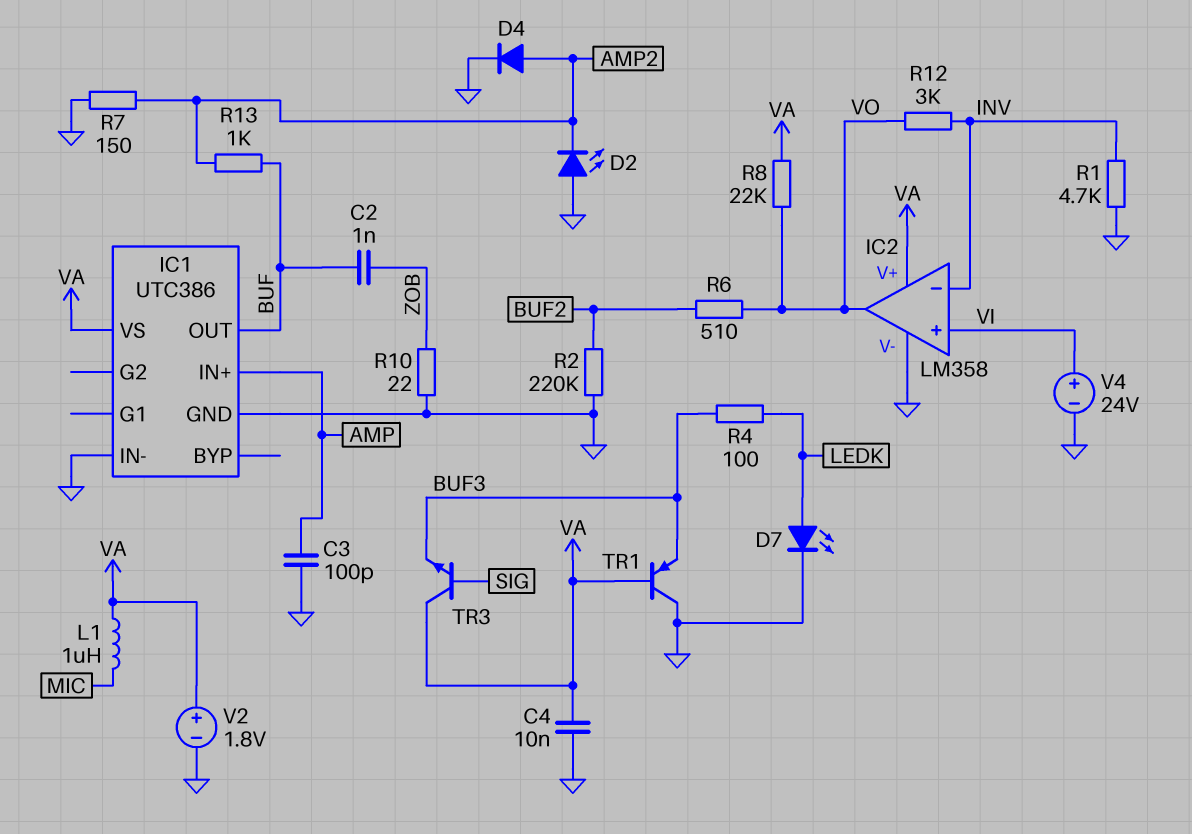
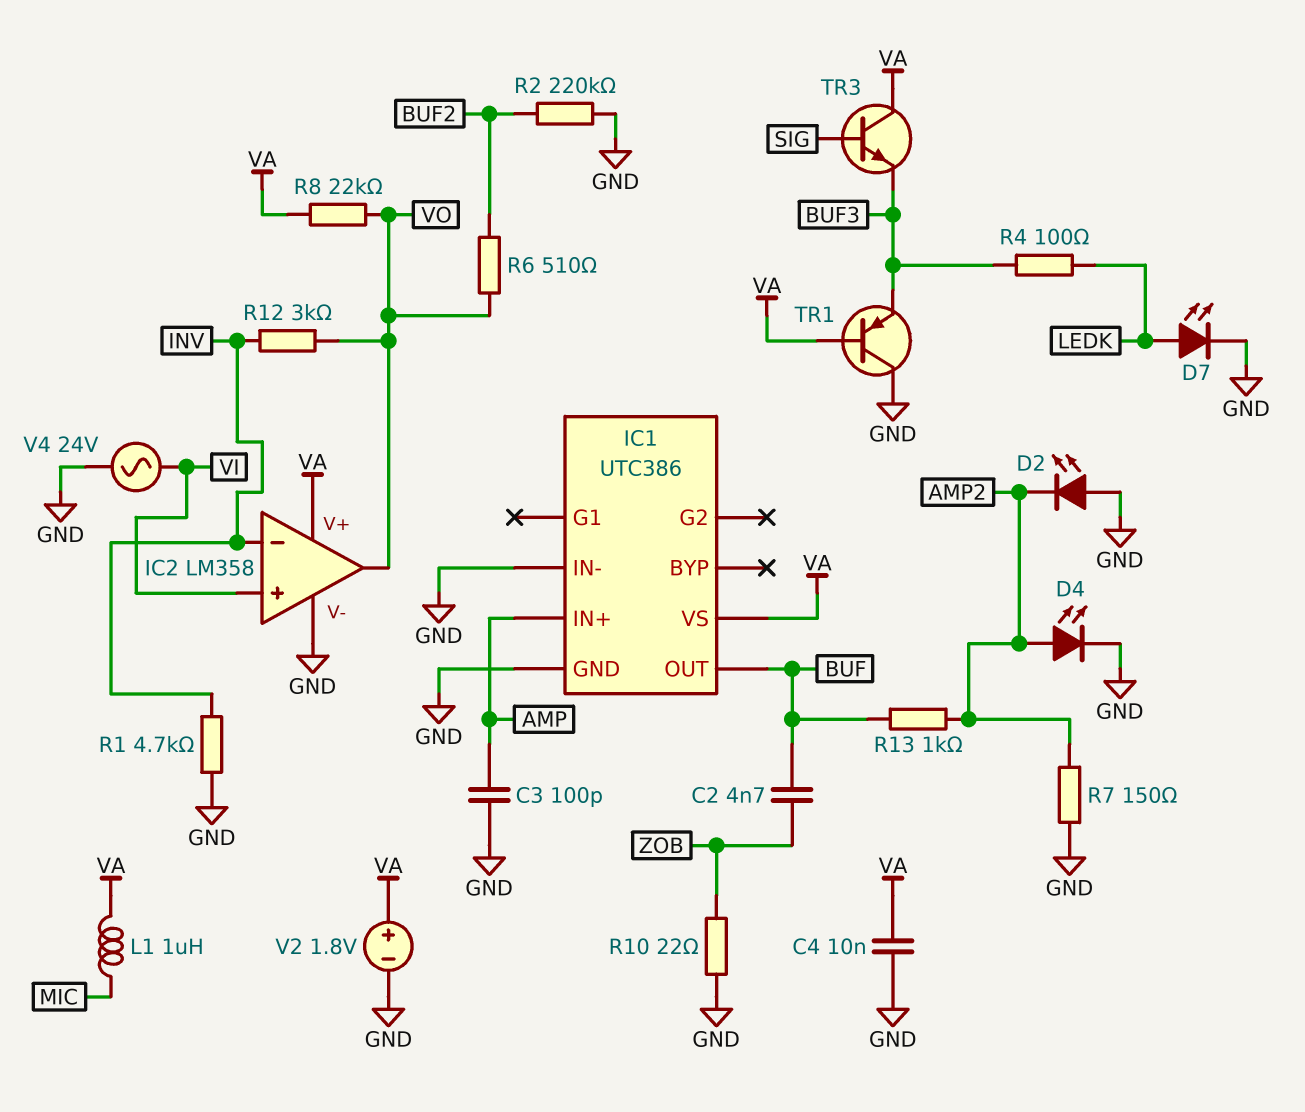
C2: 1nF (BUF, ZOB) -> 4.7nF (BUF, ZOB)
D4: diode (A AMP2, K GND) -> LED (A AMP2, K GND)
V4: 24V (plus VI, minus GND) -> AC 24V (GND, VI)

